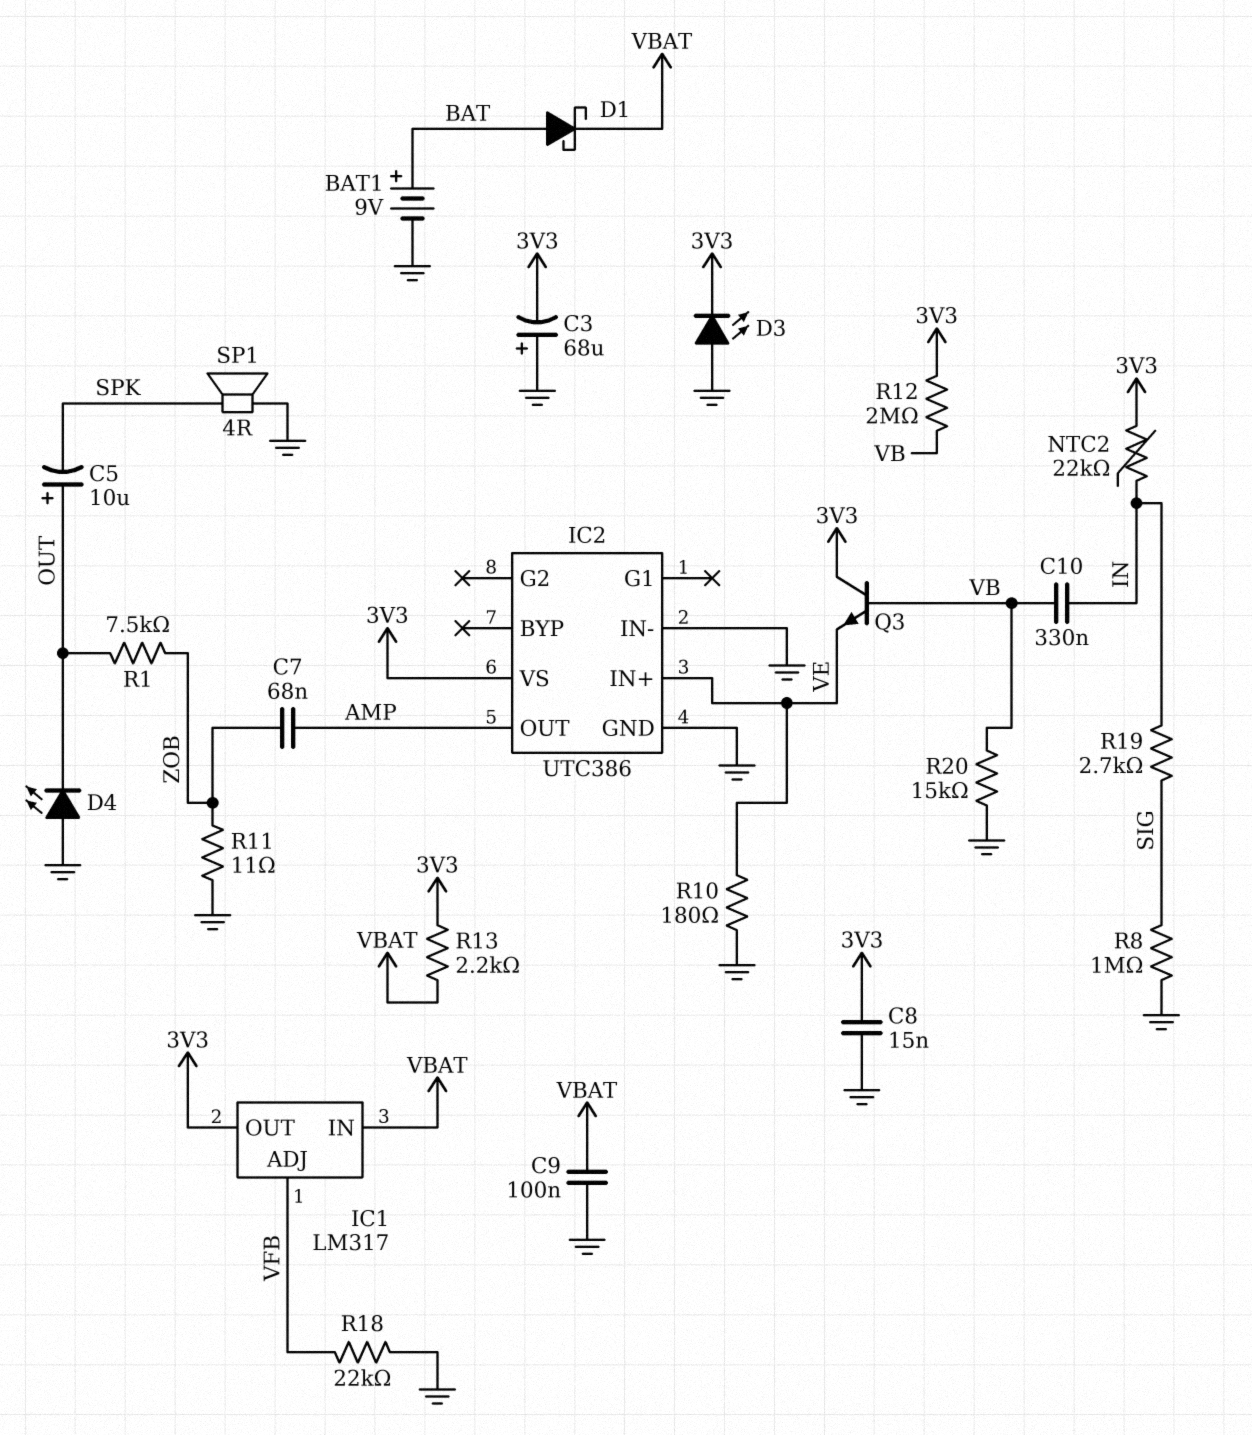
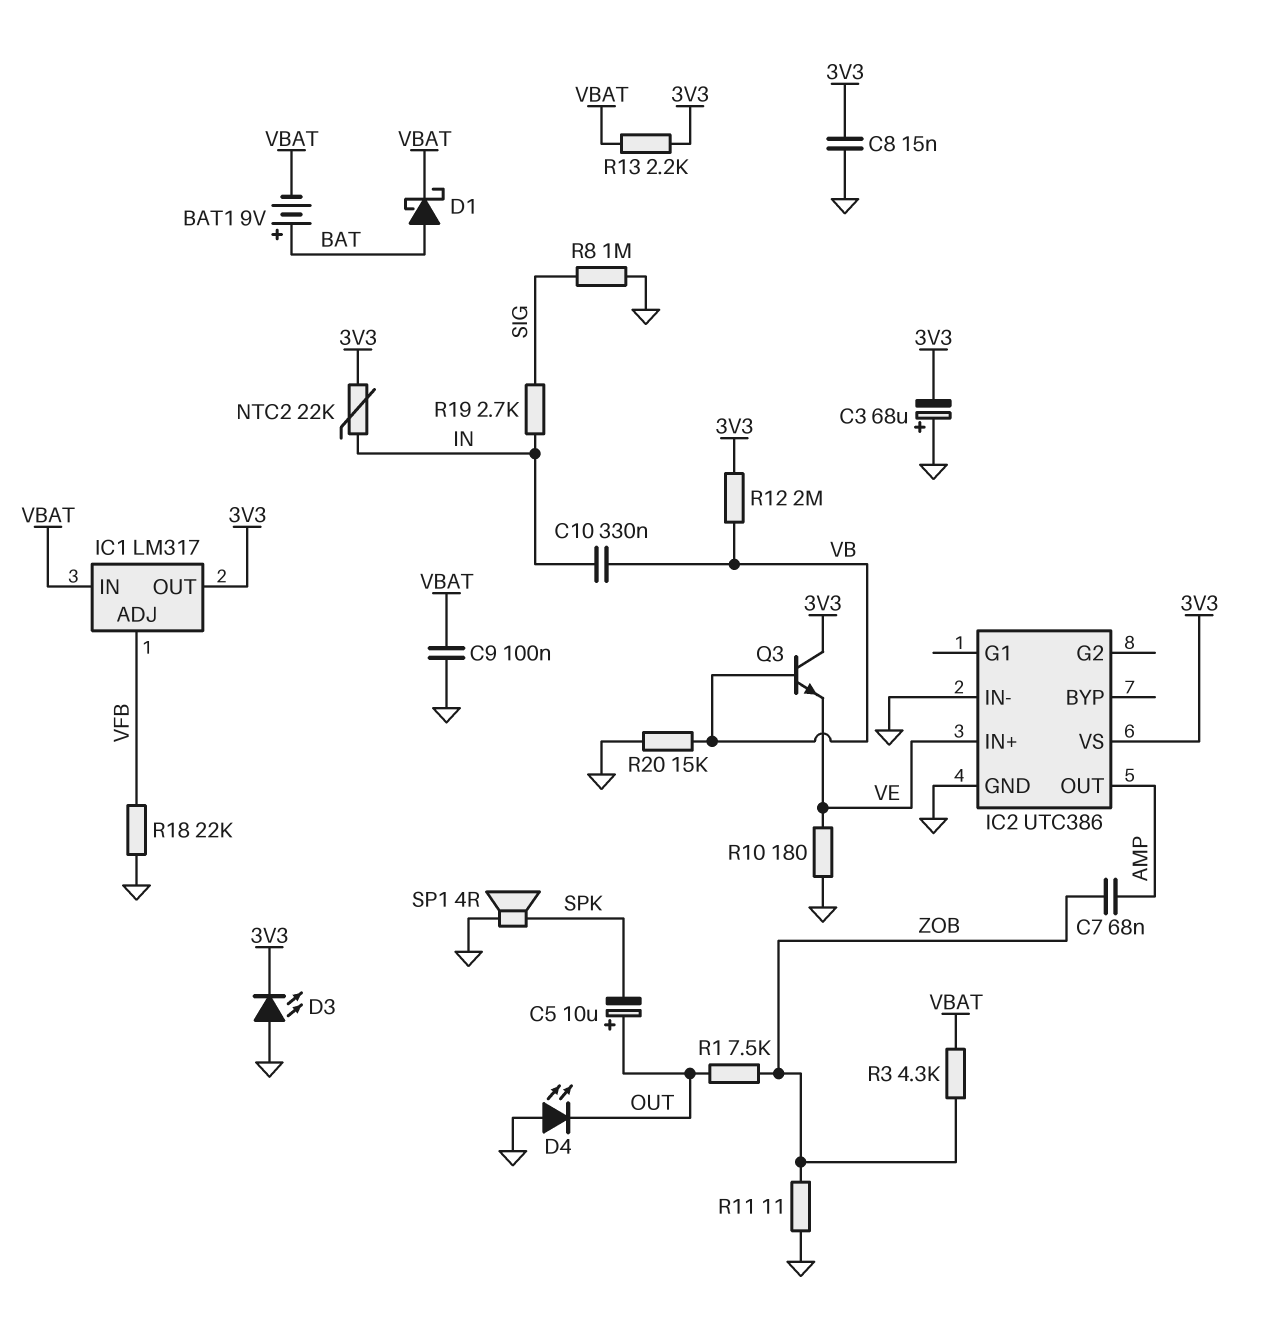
BAT1: 9V (plus BAT, minus GND) -> 9V (plus BAT, minus VBAT)
R3: none -> 4.3k (VBAT, ZOB)

